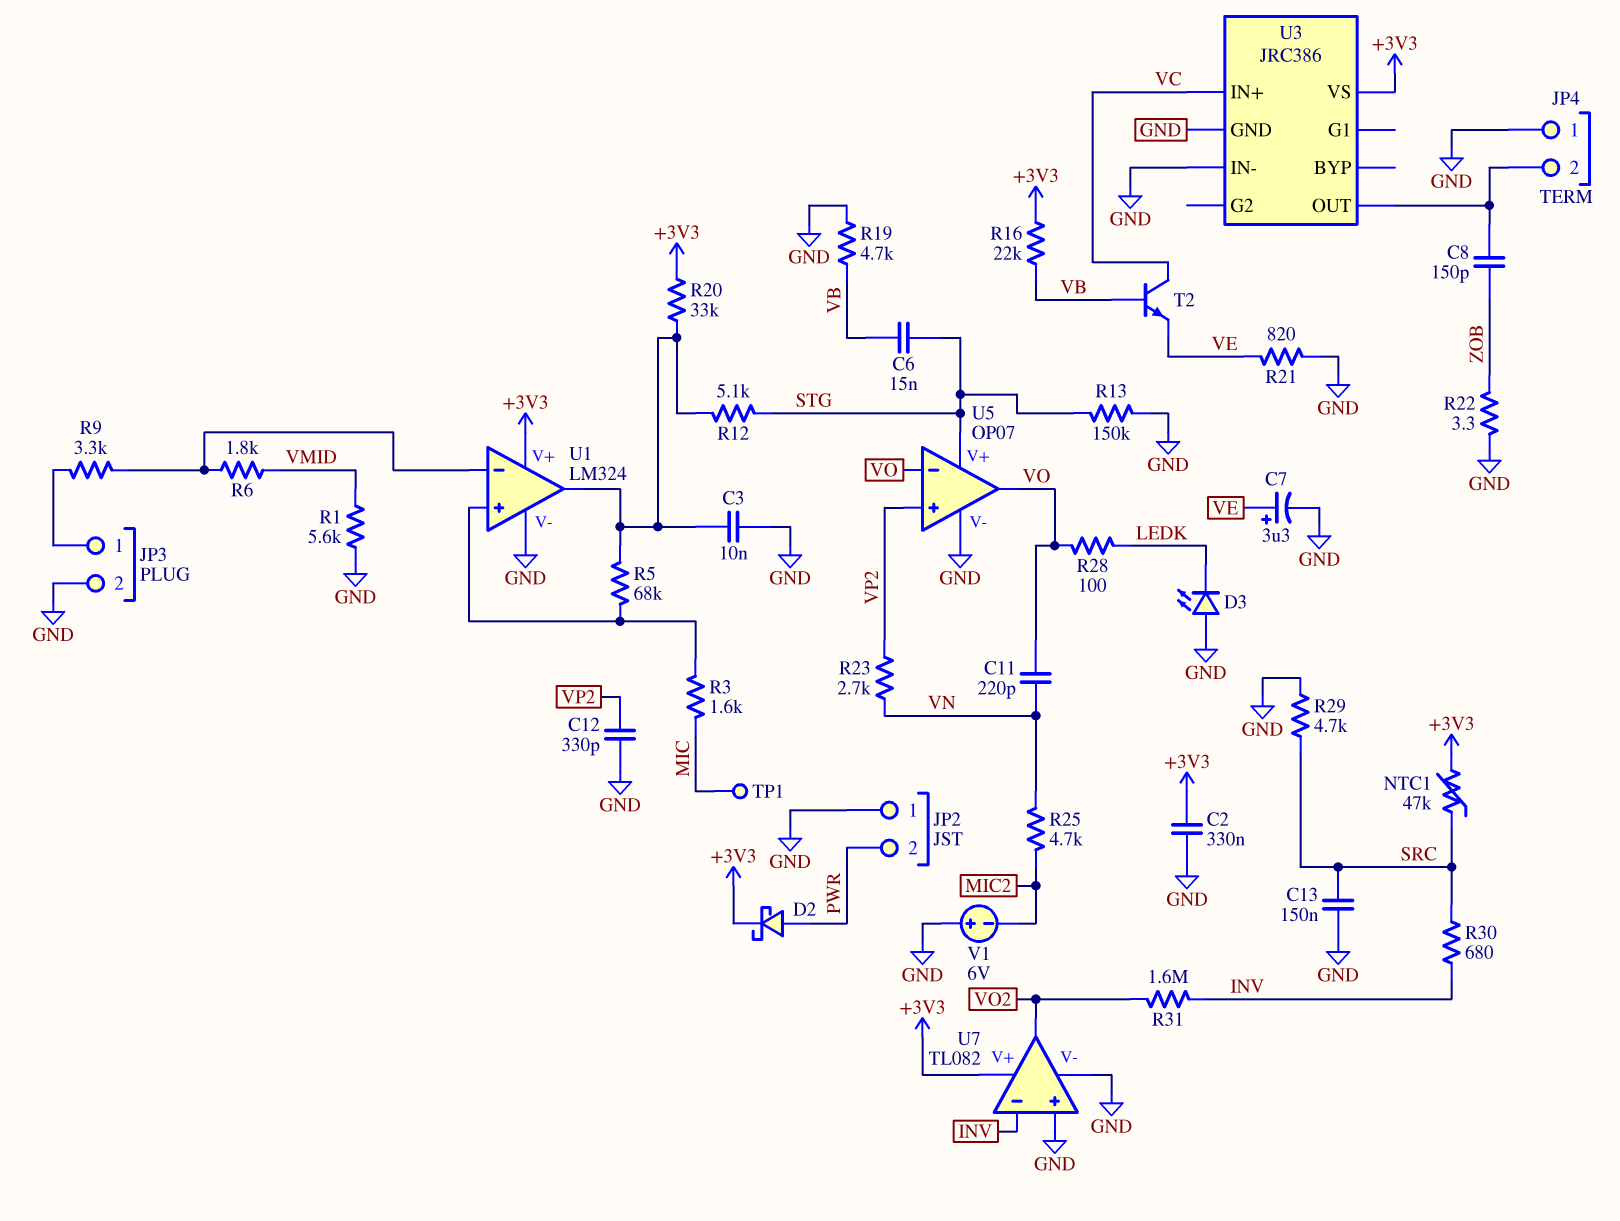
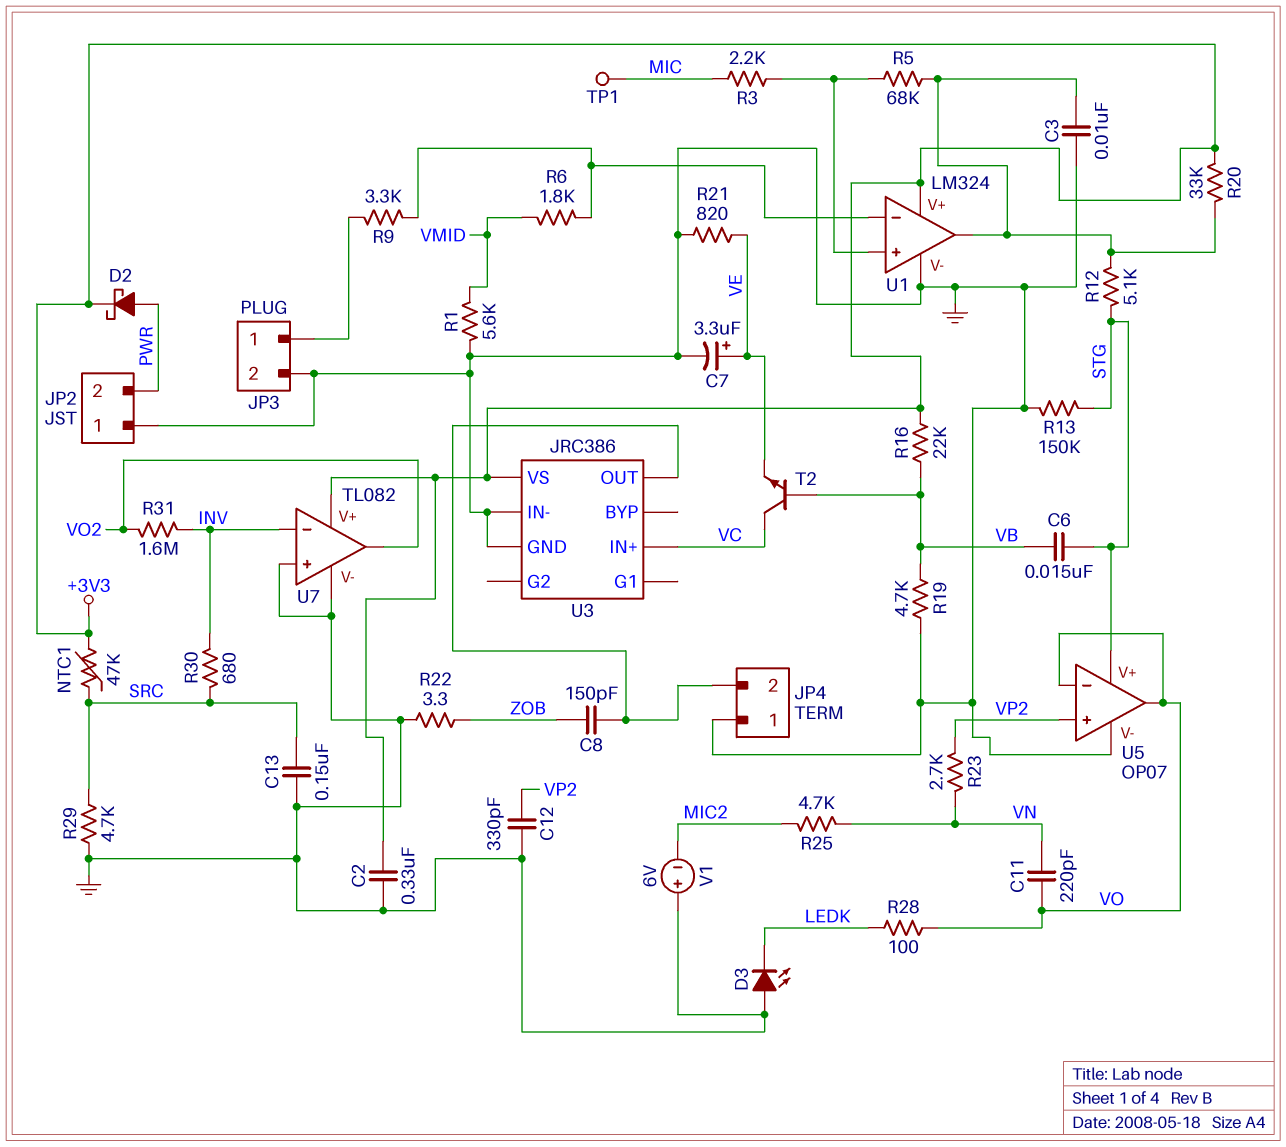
R3: 1.6k (MIC, U1/in+) -> 2.2k (MIC, U1/in+)

